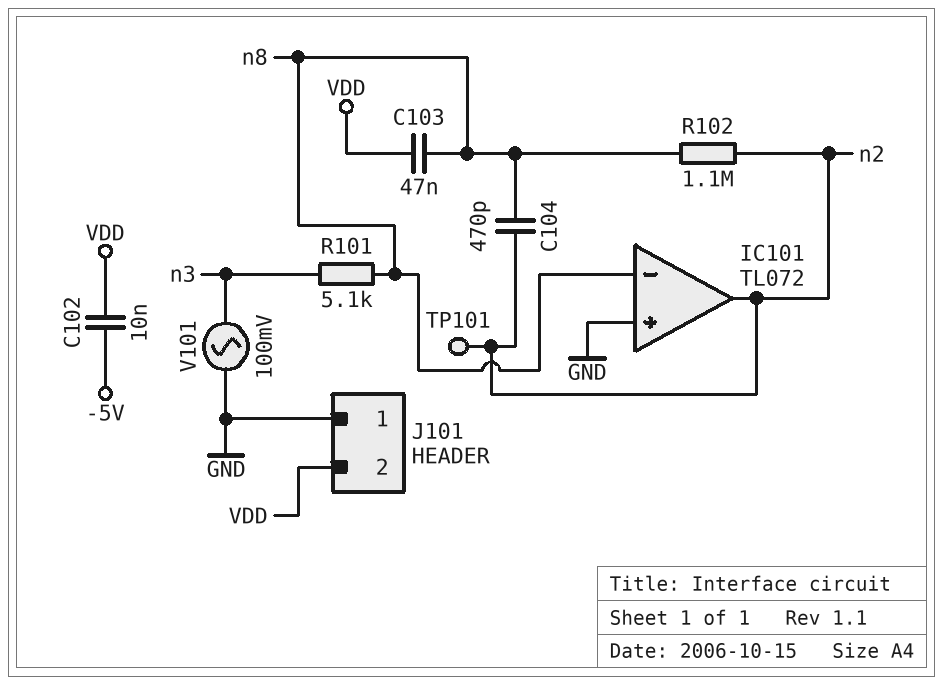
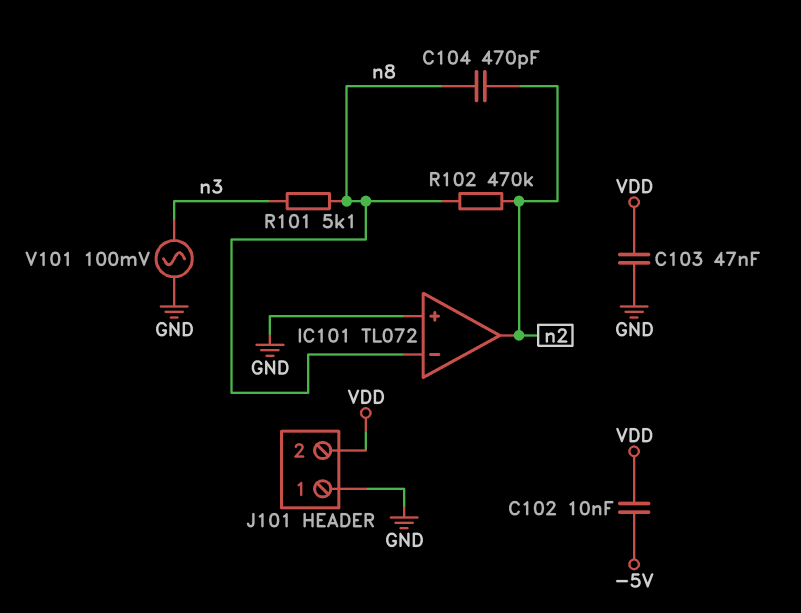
C103: 47nF (VDD, n8) -> 47nF (GND, VDD)
R102: 1.1M (n2, n8) -> 470k (n2, n8)
TP101: test point (n2) -> none

